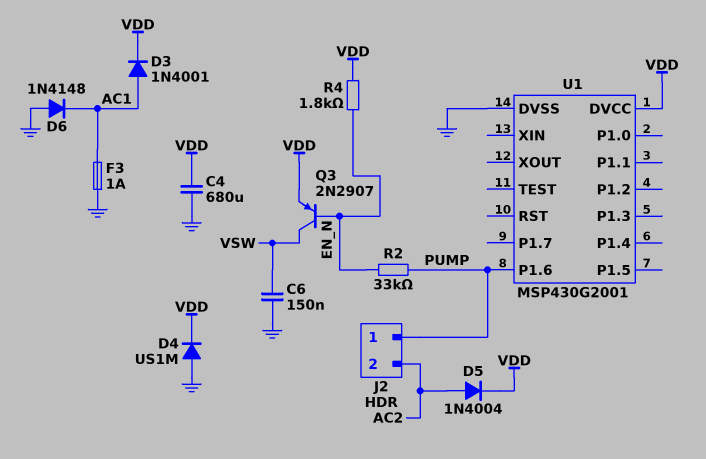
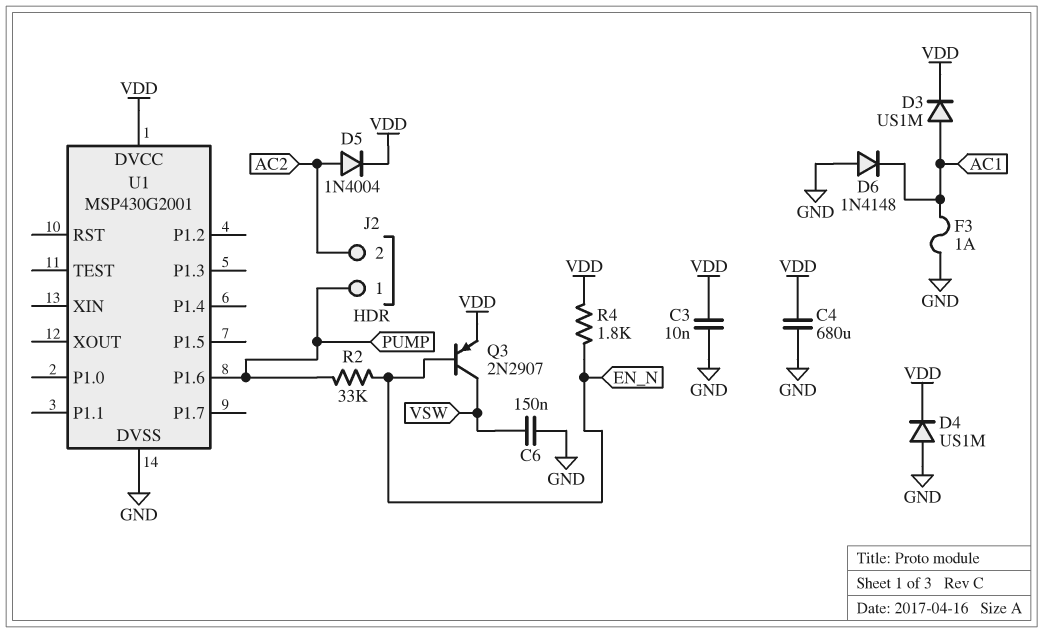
C3: none -> 10nF (GND, VDD)
D3: diode 1N4001 (A AC1, K VDD) -> diode US1M (A AC1, K VDD)

